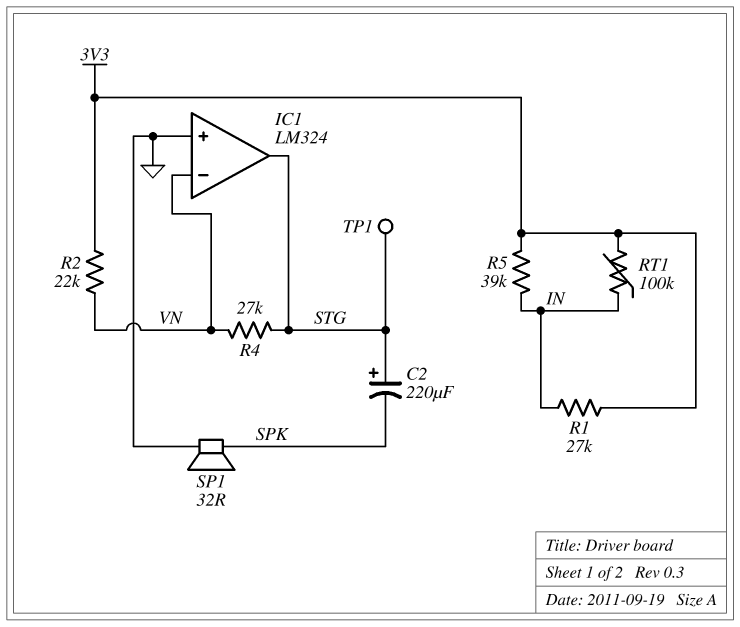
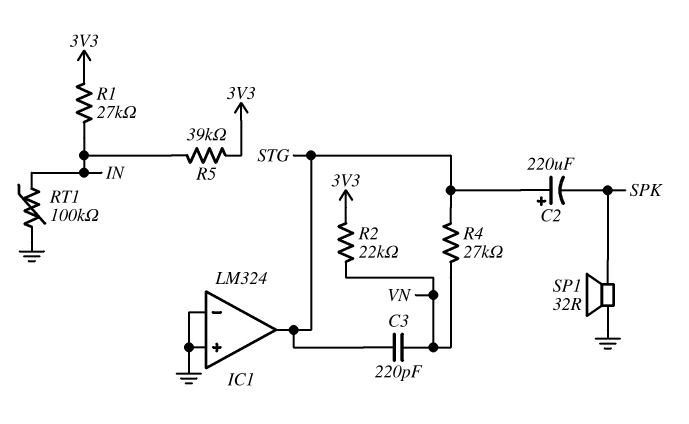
C3: none -> 220pF (STG, VN)
IC1 pin in-: VN -> GND
RT1: 100k (3V3, IN) -> 100k (GND, IN)
TP1: test point (STG) -> none

